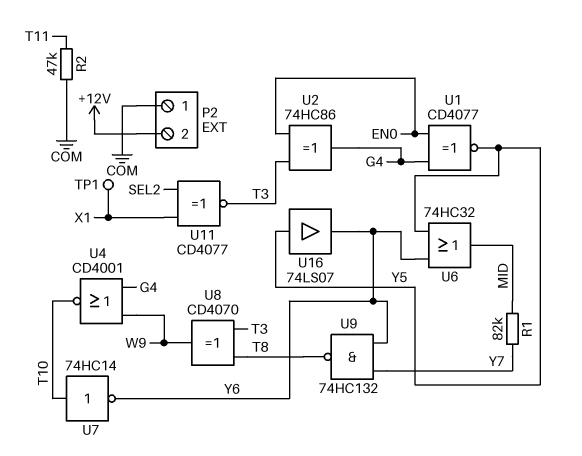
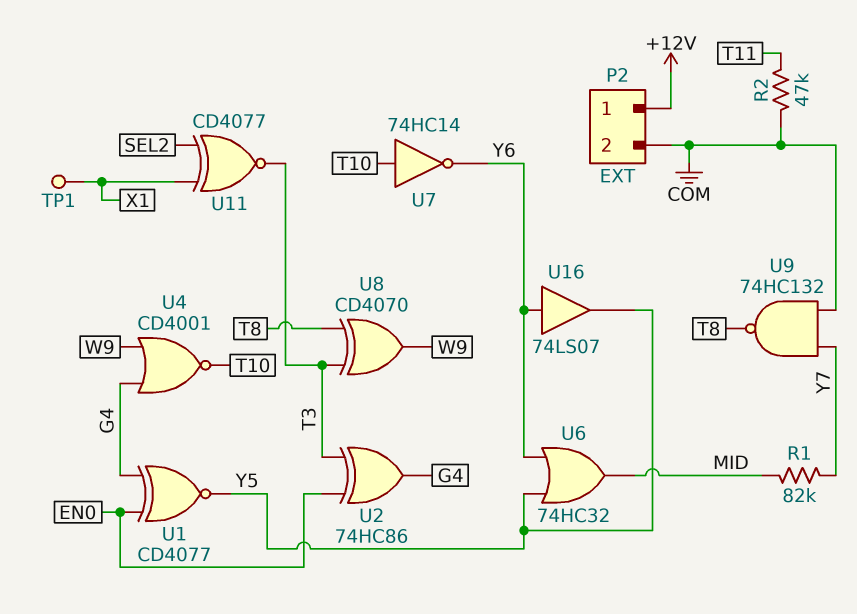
P2 pin 1: COM -> +12V
P2 pin 2: +12V -> COM
U9: NAND 74HC132 (in Y6, in Y7, out T8) -> NAND 74HC132 (in COM, in Y7, out T8)
U16: buffer 74LS07 (in Y5, out Y6) -> buffer 74LS07 (in Y6, out Y5)

